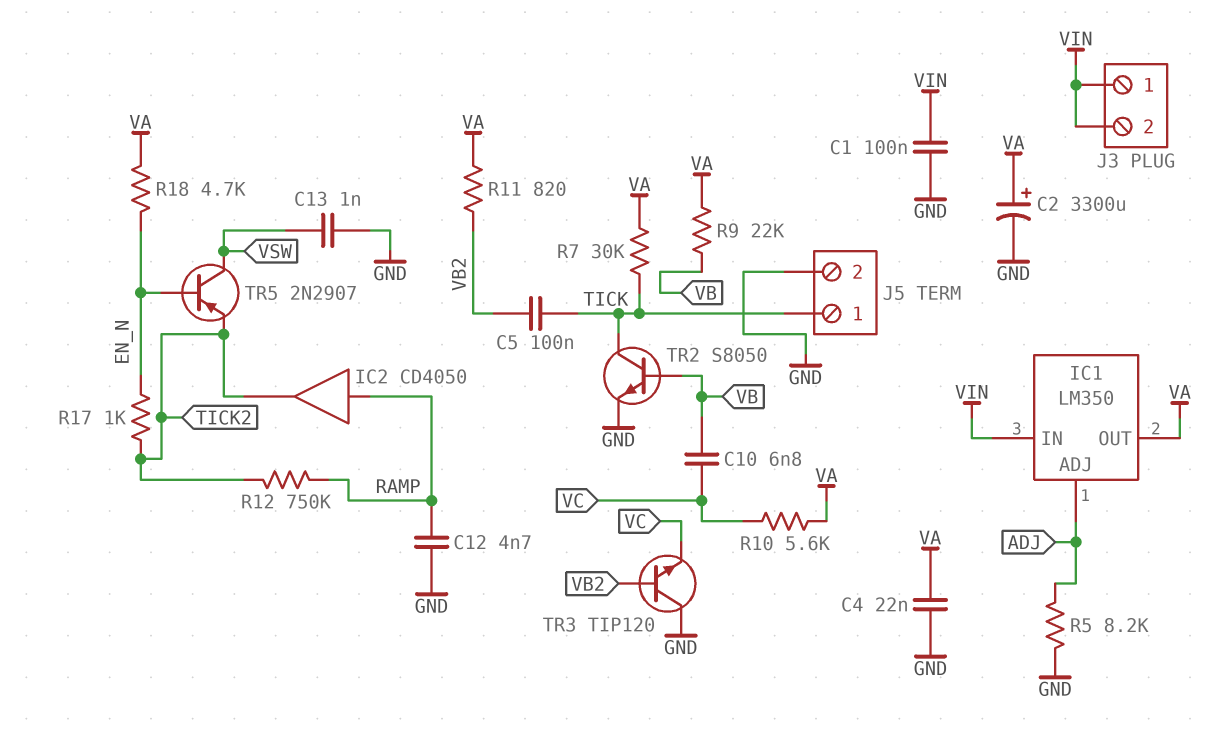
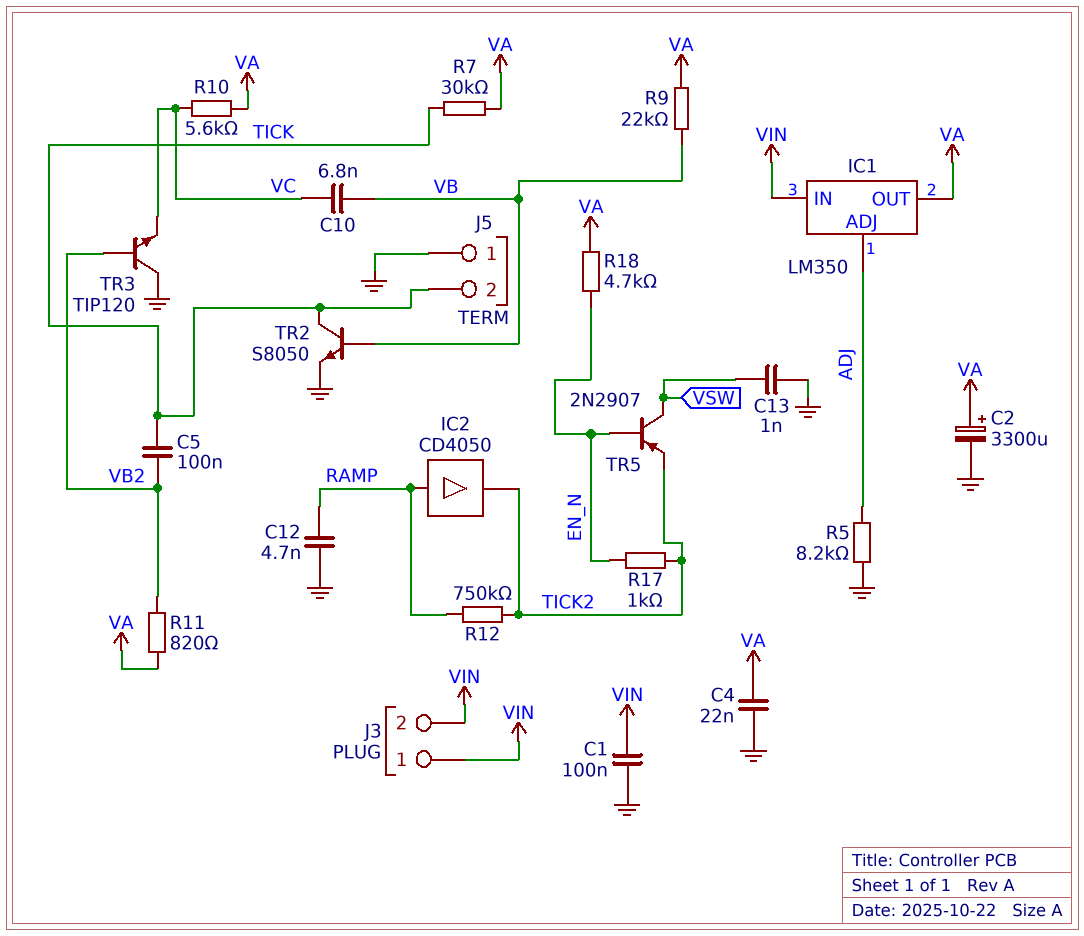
J5 pin 1: TICK -> GND
J5 pin 2: GND -> TICK

